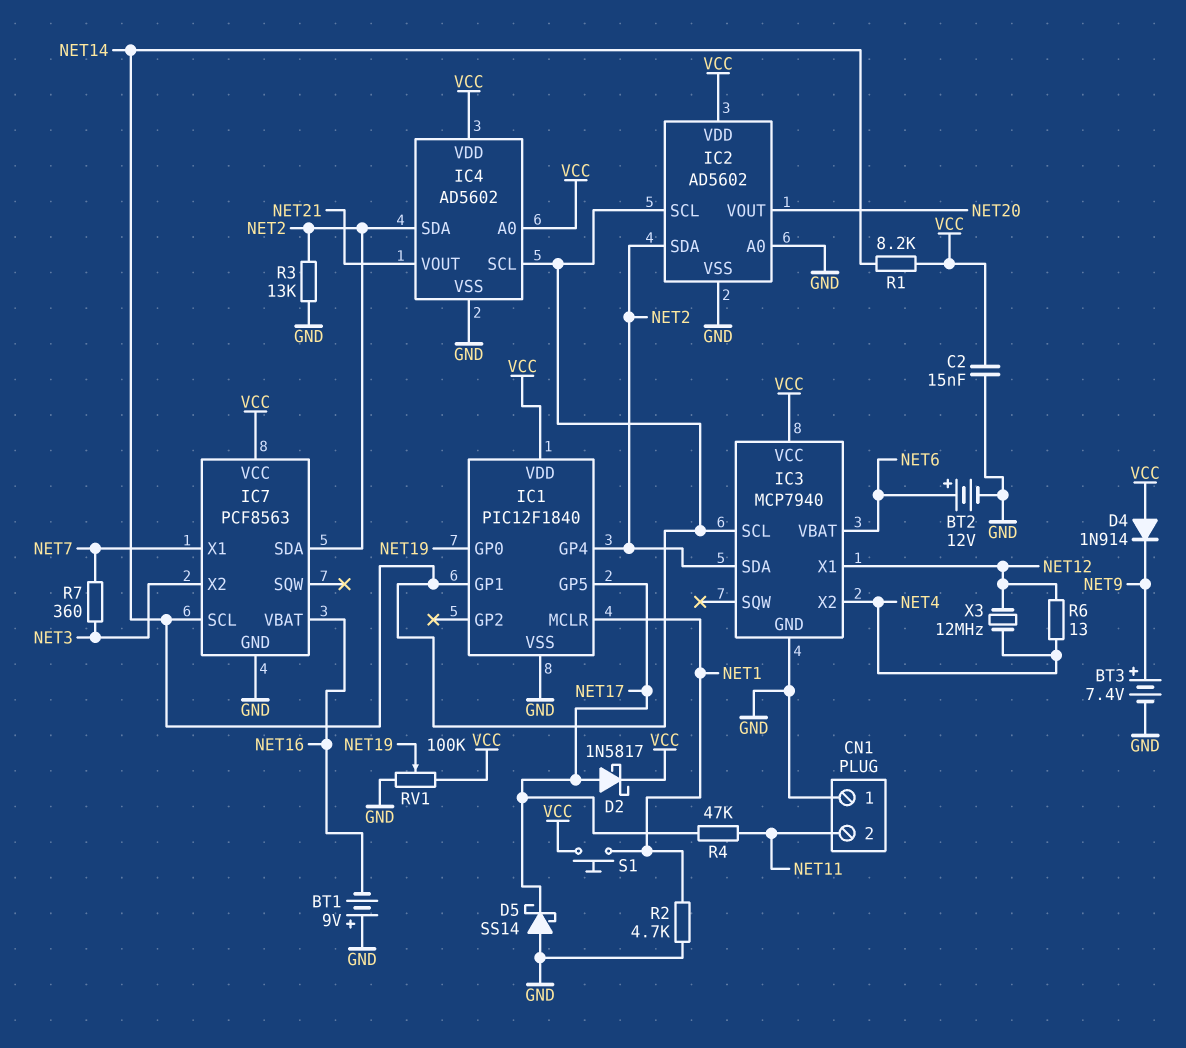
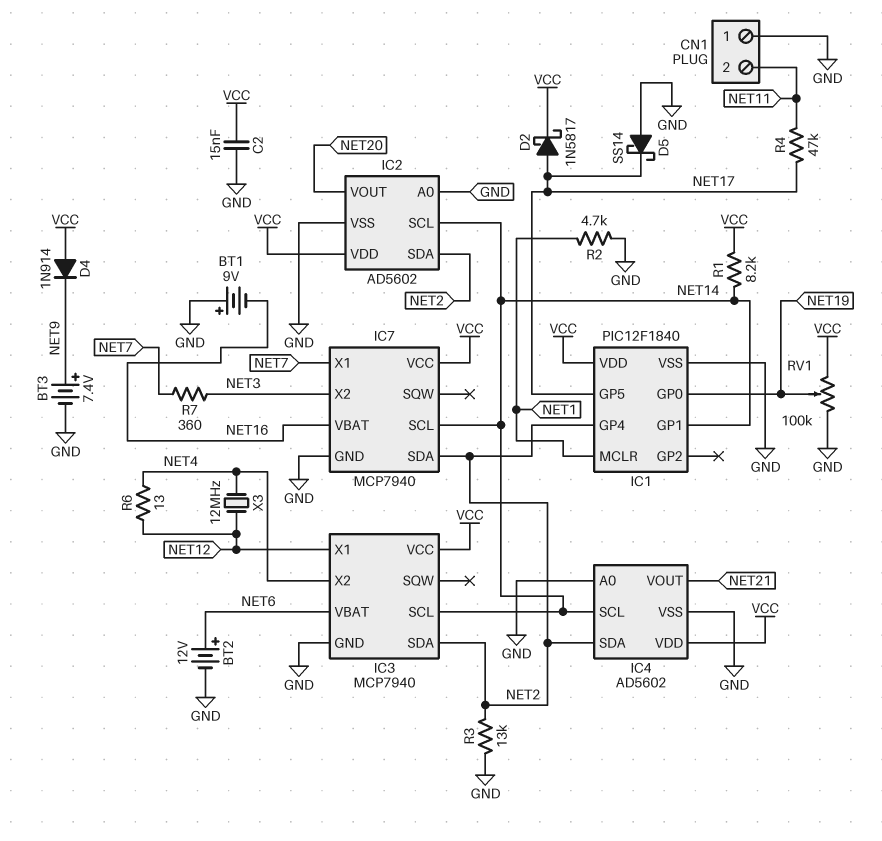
IC4 pin A0: VCC -> GND
IC7: PCF8563 -> MCP7940
S1: button (NET1, VCC) -> none

